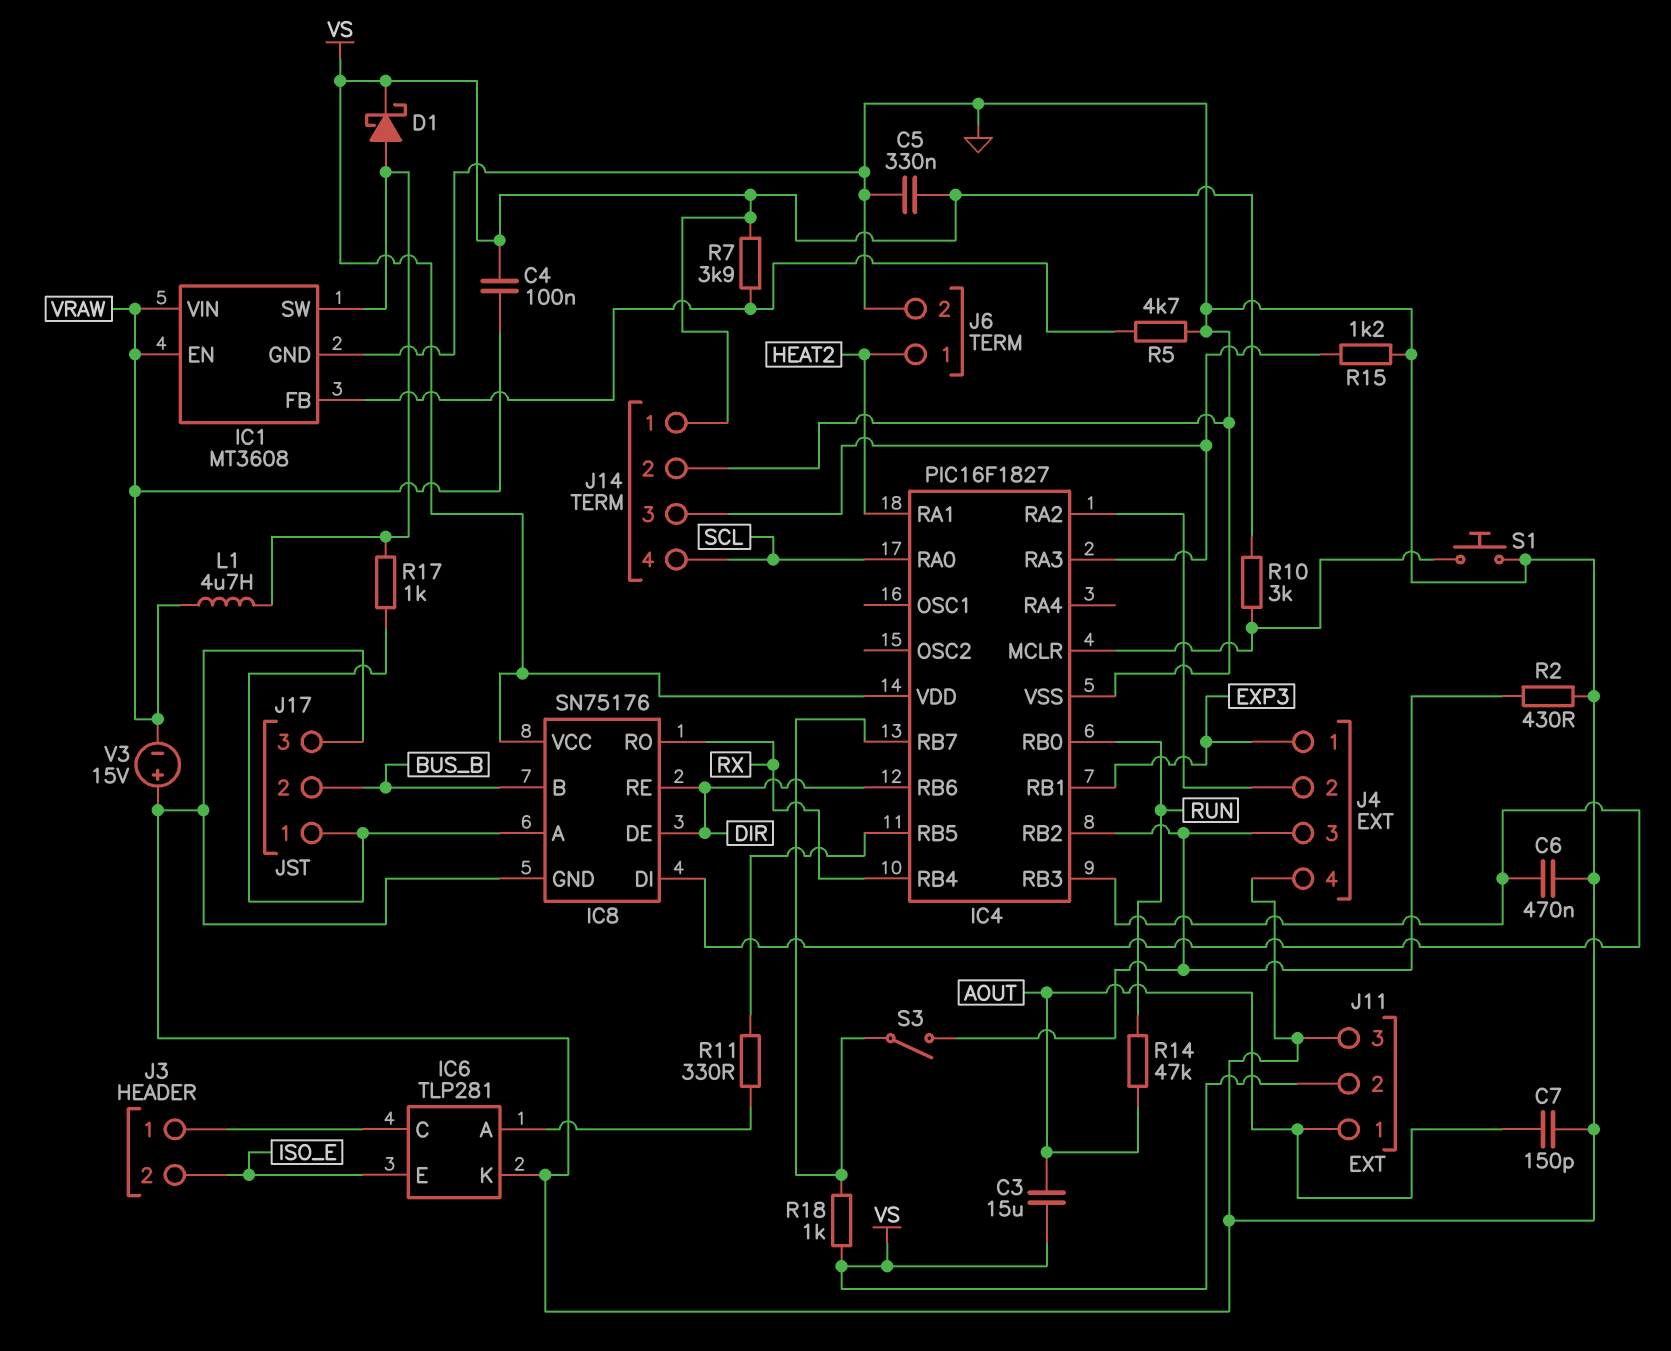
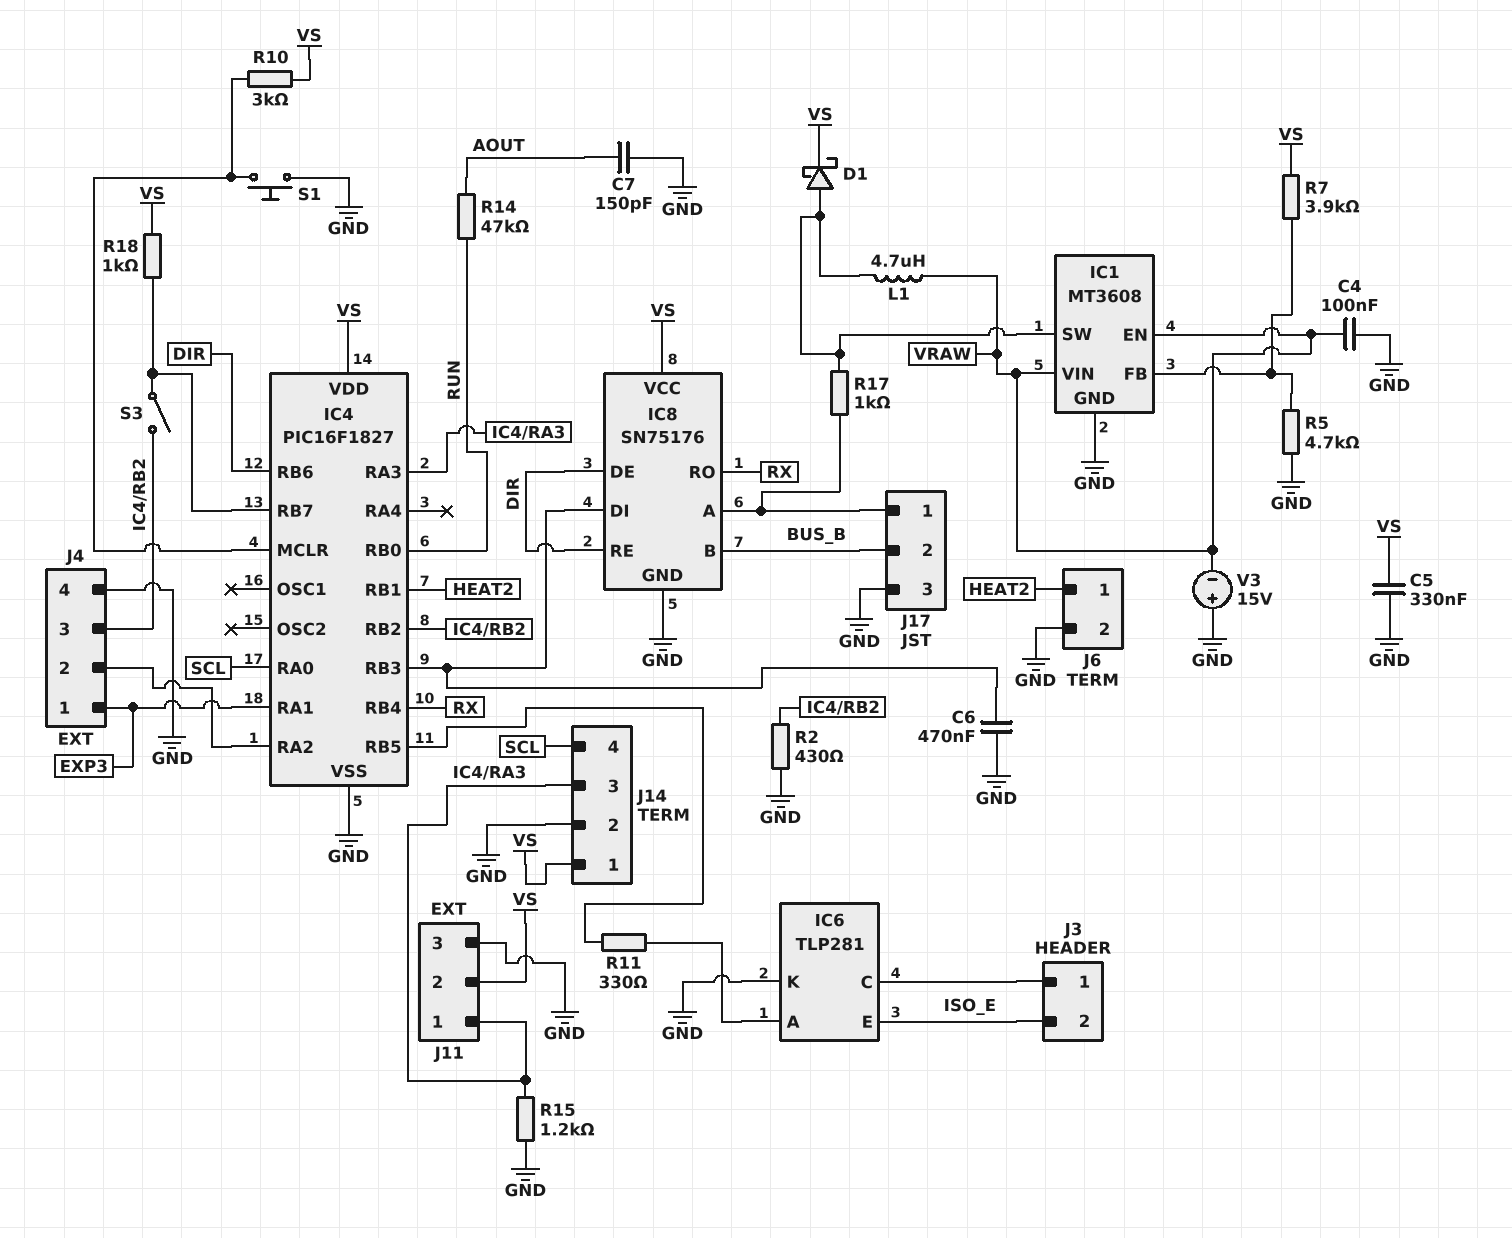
C3: 15uF (AOUT, VS) -> none
C4: 100nF (VRAW, VS) -> 100nF (GND, VRAW)
IC4 pin RA1: HEAT2 -> EXP3
IC4 pin RB1: EXP3 -> HEAT2
J11 pin 1: AOUT -> IC4/RA3

